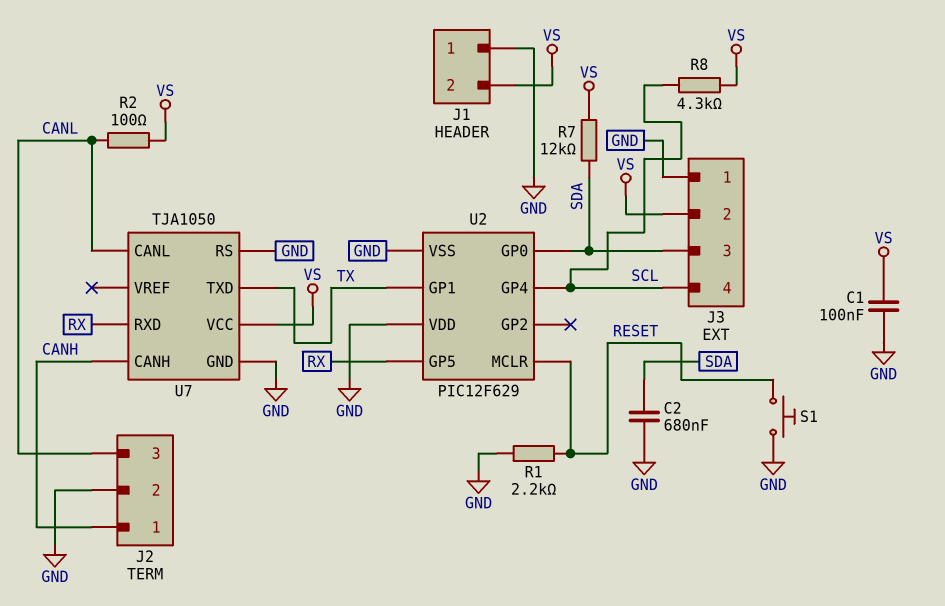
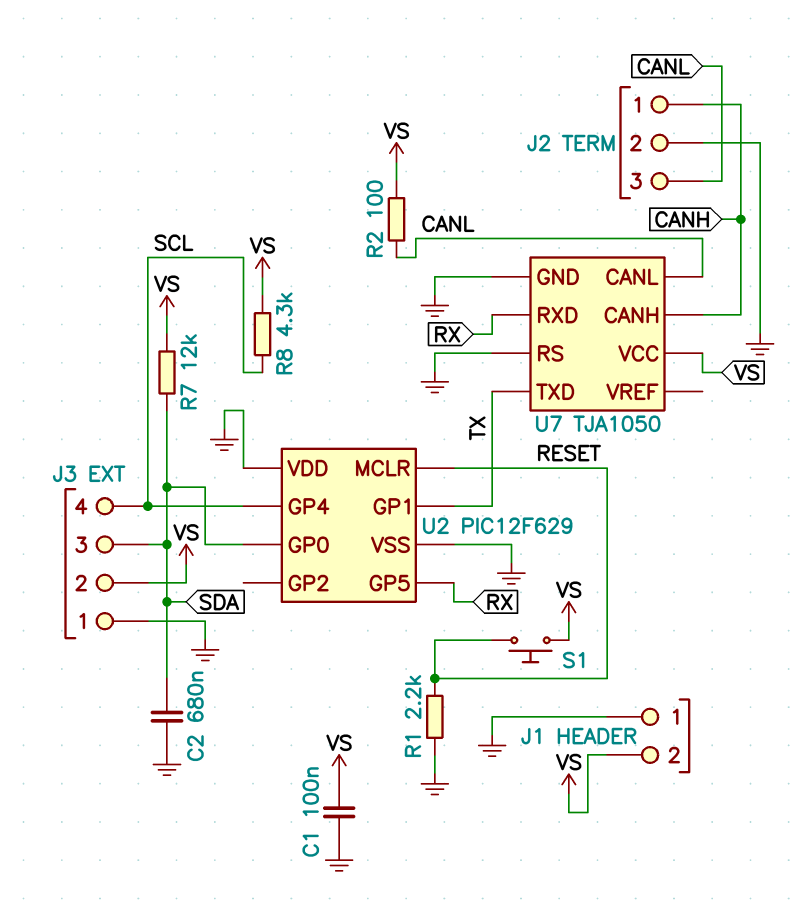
S1: button (GND, RESET) -> button (RESET, VS)

